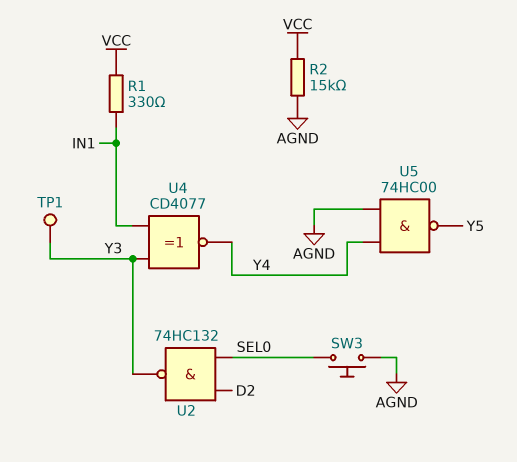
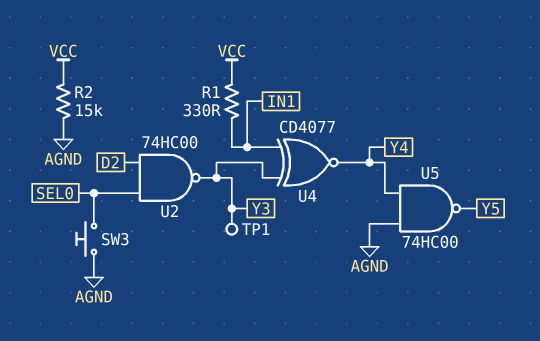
U2: NAND 74HC132 (in D2, in SEL0, out Y3) -> NAND 74HC00 (in D2, in SEL0, out Y3)

